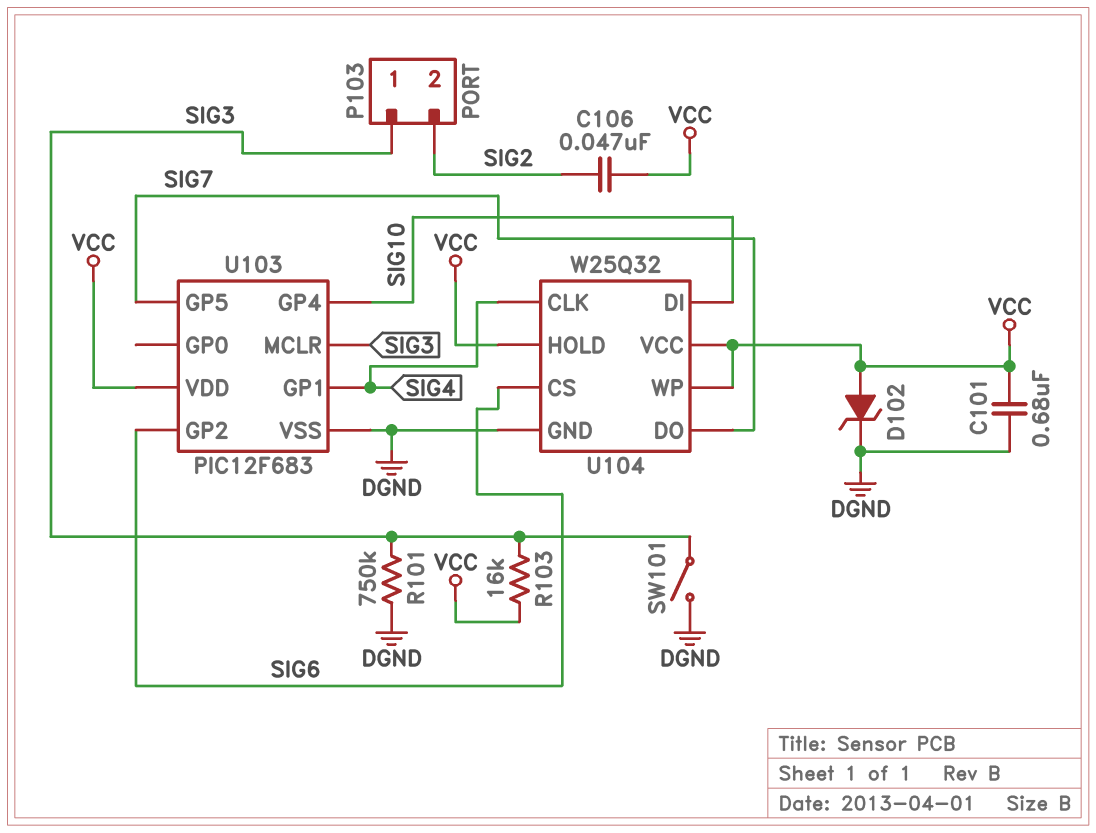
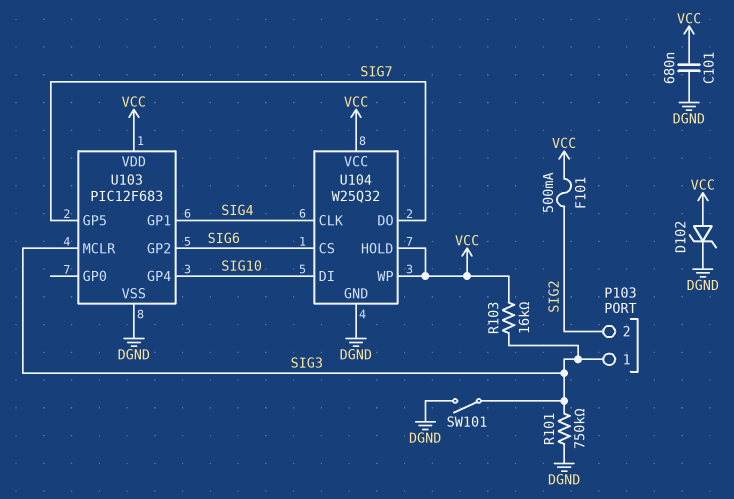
C106: 47nF (SIG2, VCC) -> none
F101: none -> 500mA (SIG2, VCC)

